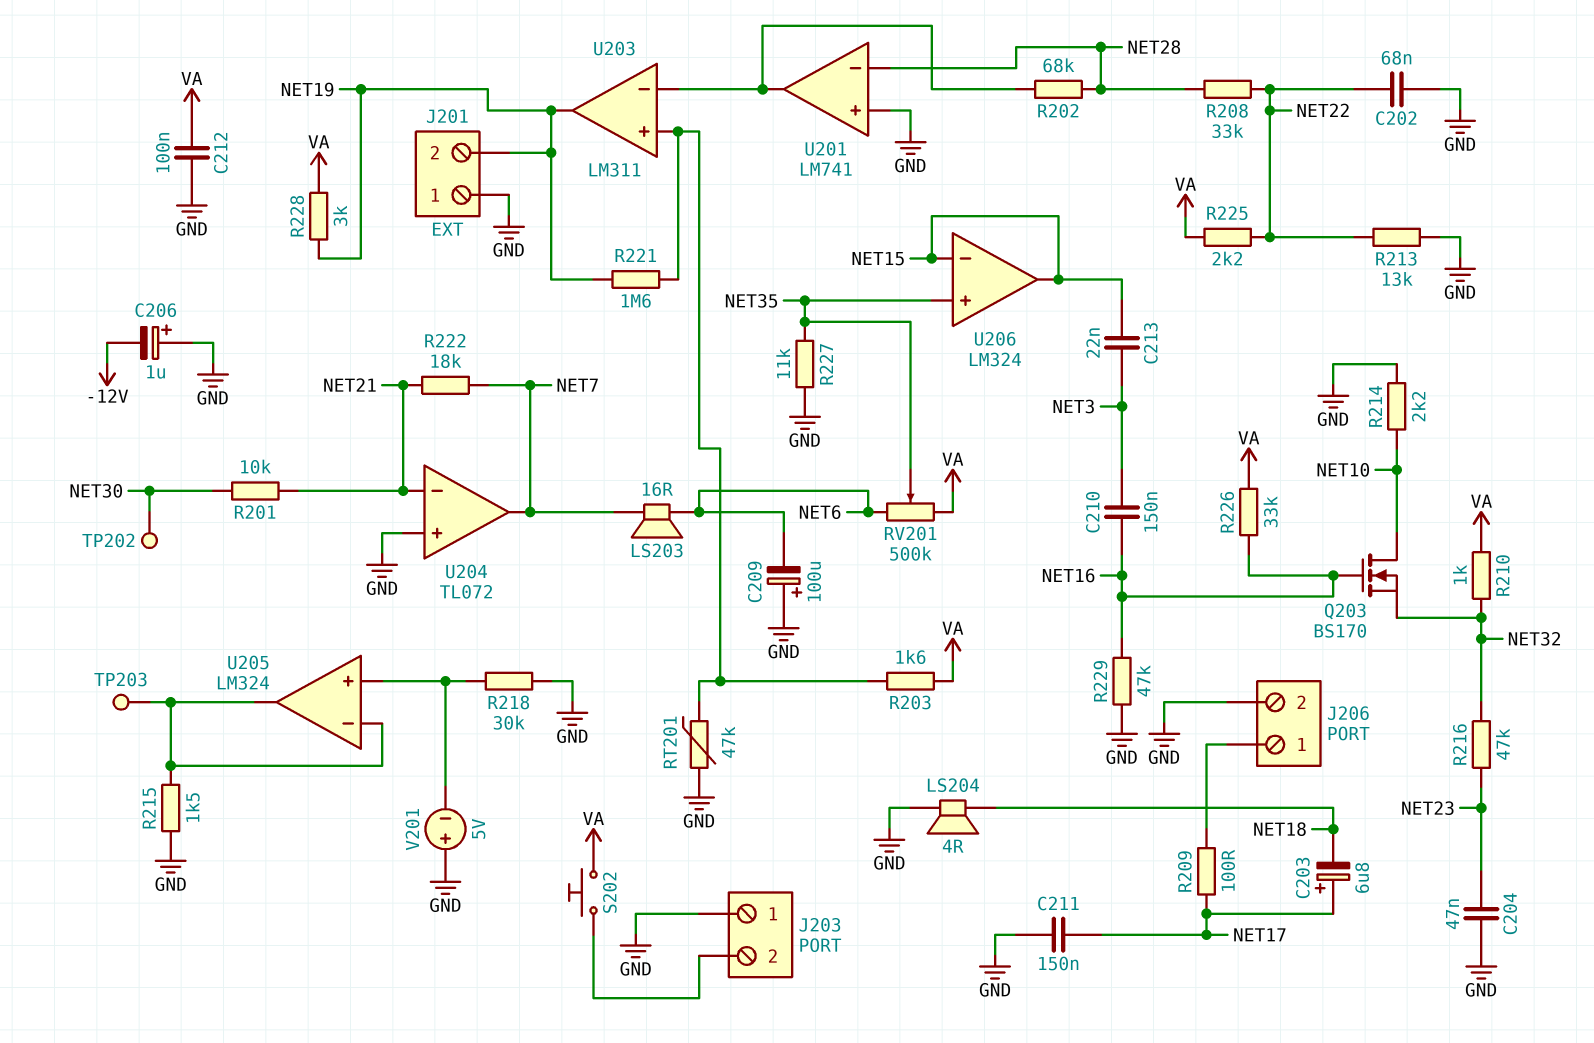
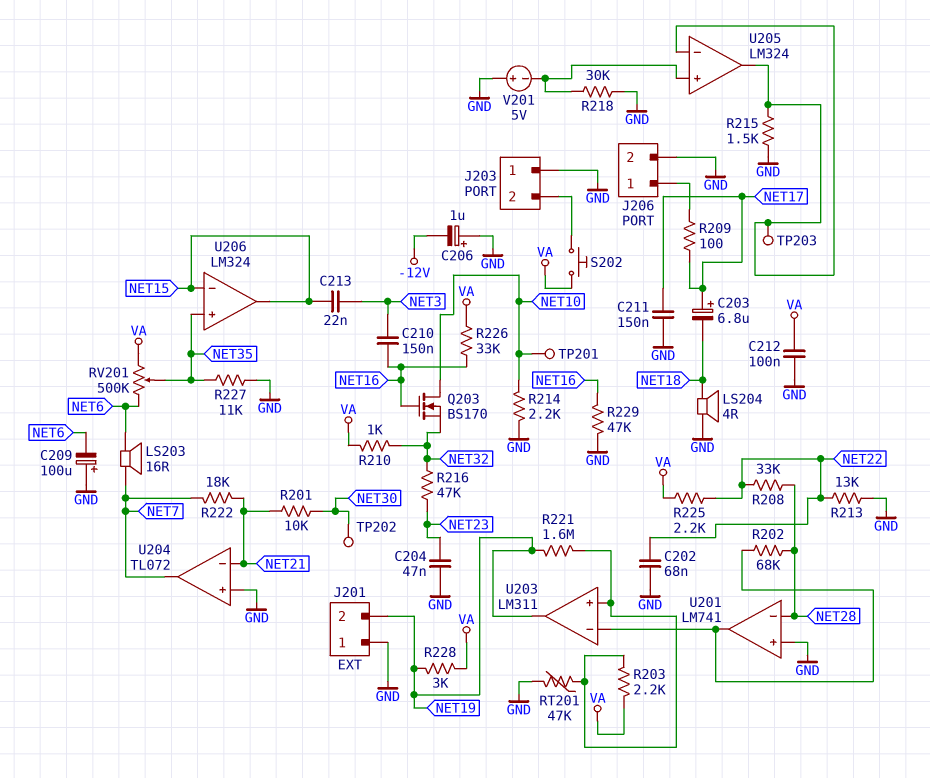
R203: 1.6k (U203/in+, VA) -> 2.2k (U203/in+, VA)
TP201: none -> test point (NET10)

